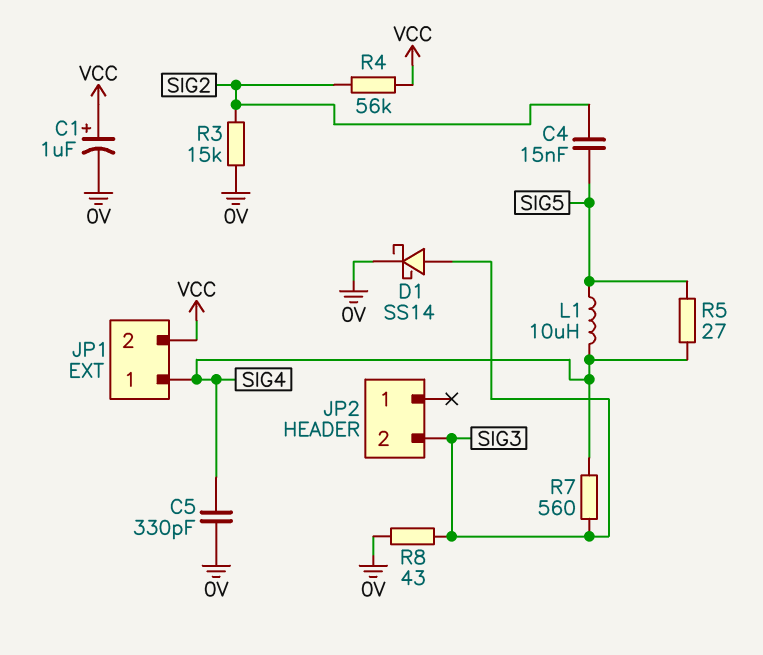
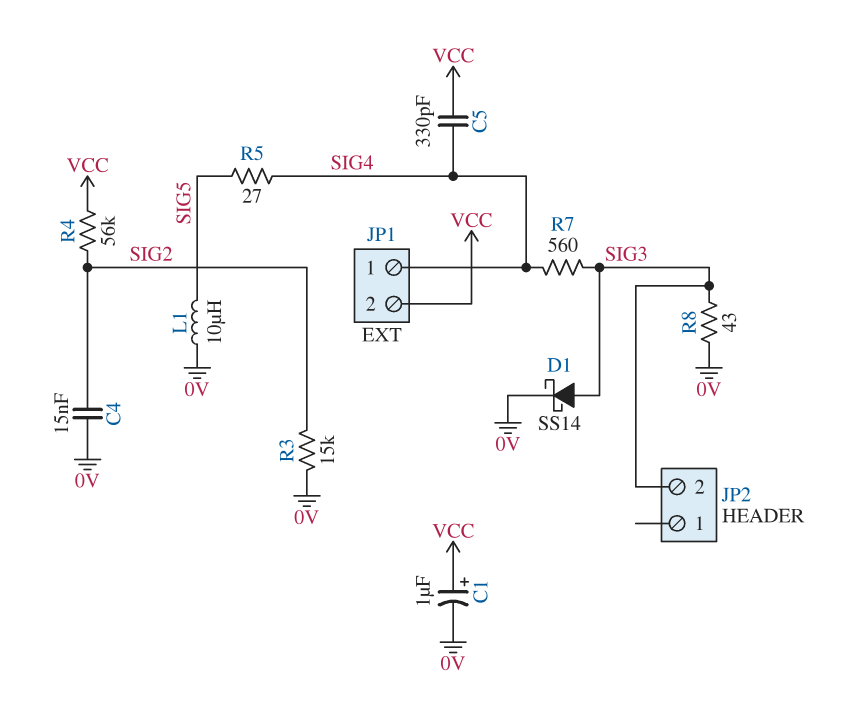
C4: 15nF (SIG2, SIG5) -> 15nF (0V, SIG2)
C5: 330pF (0V, SIG4) -> 330pF (SIG4, VCC)
L1: 10uH (SIG4, SIG5) -> 10uH (0V, SIG5)

